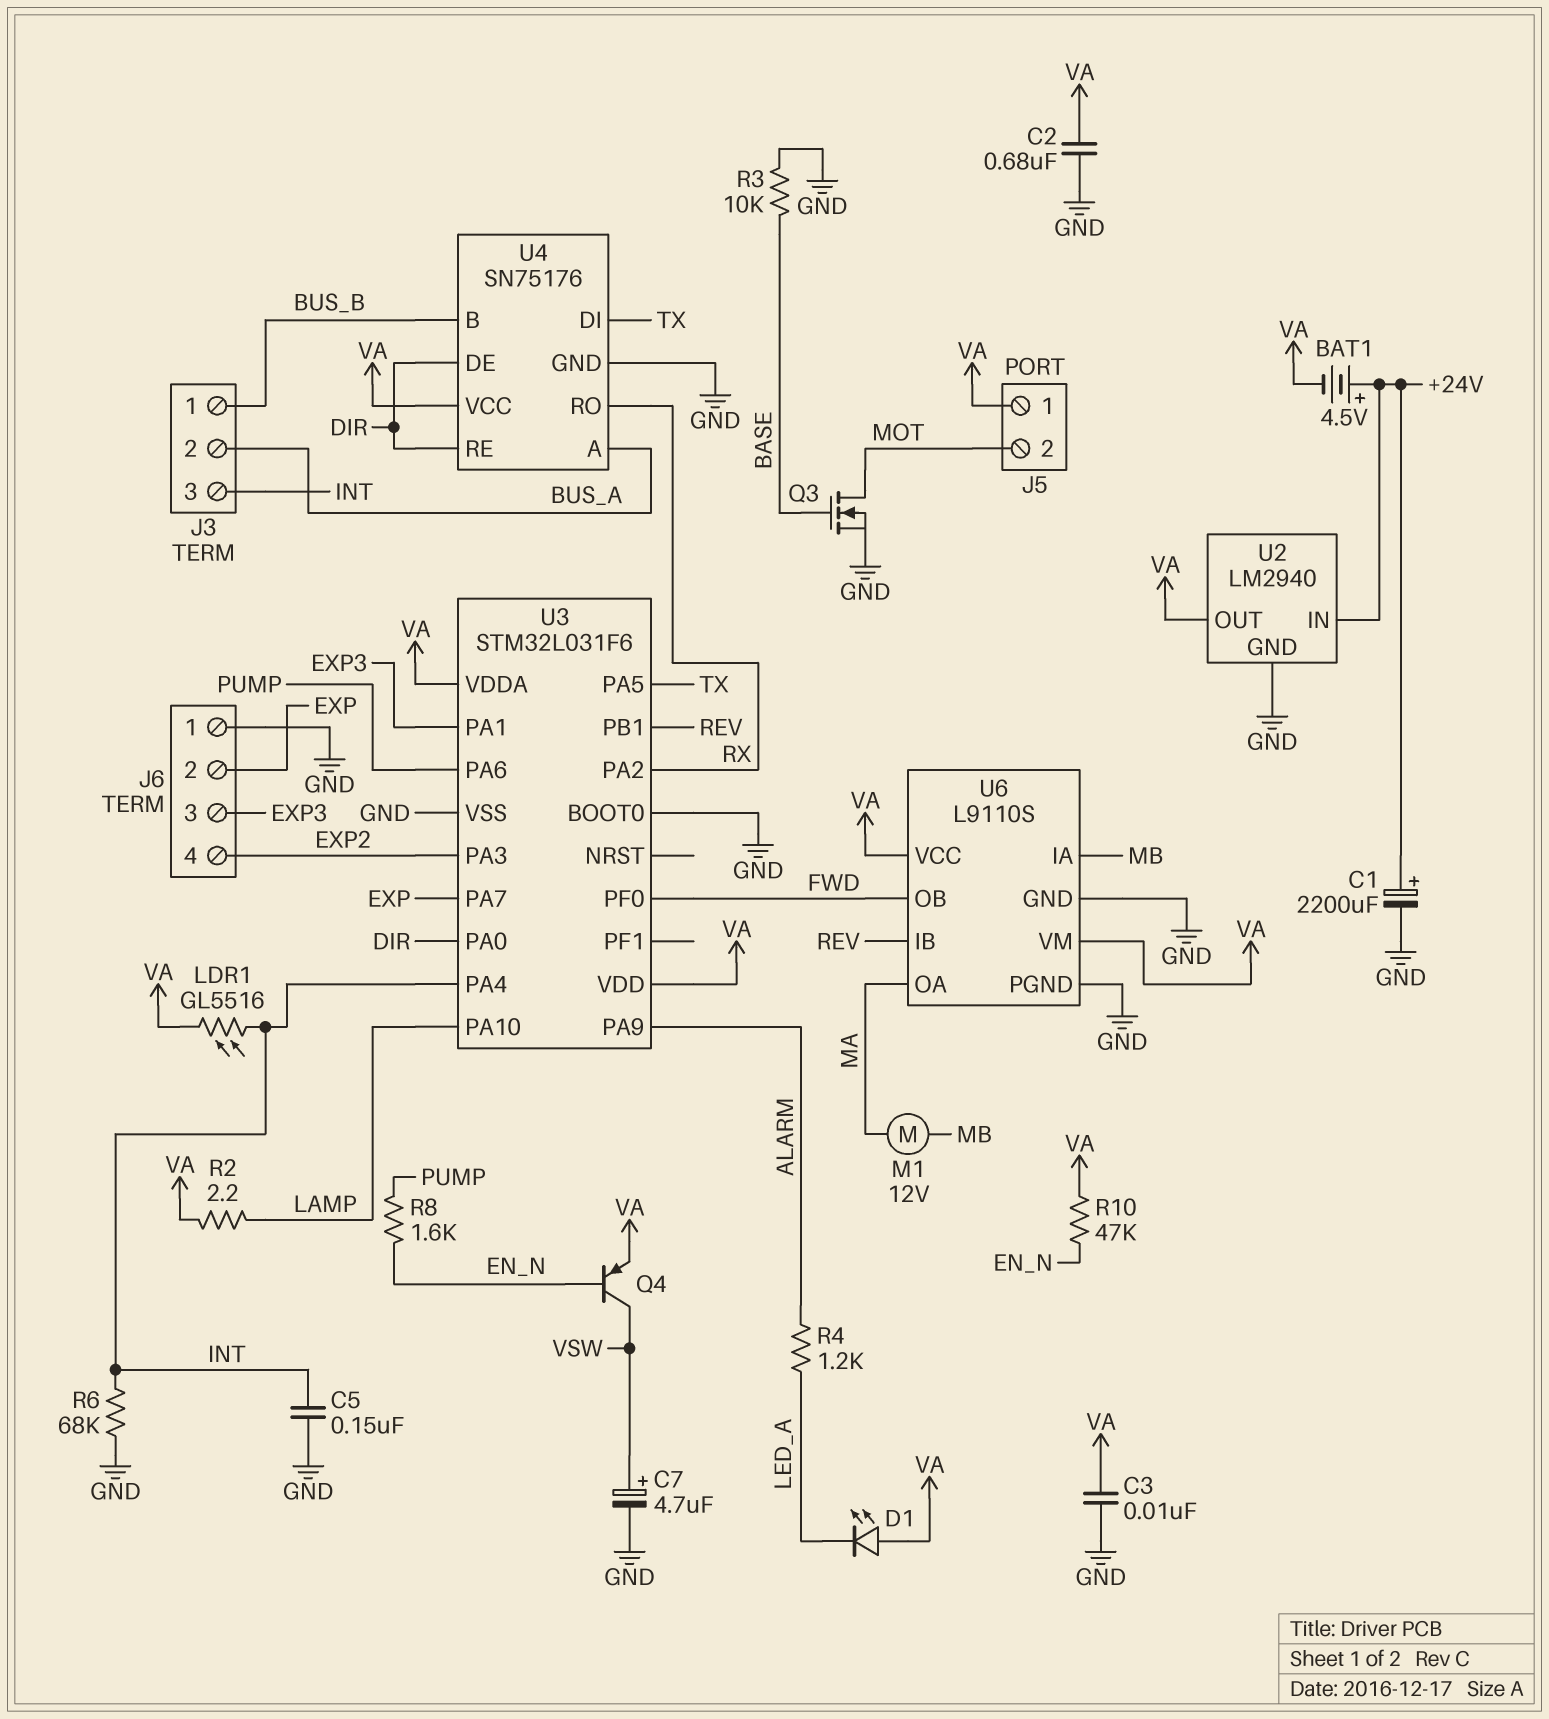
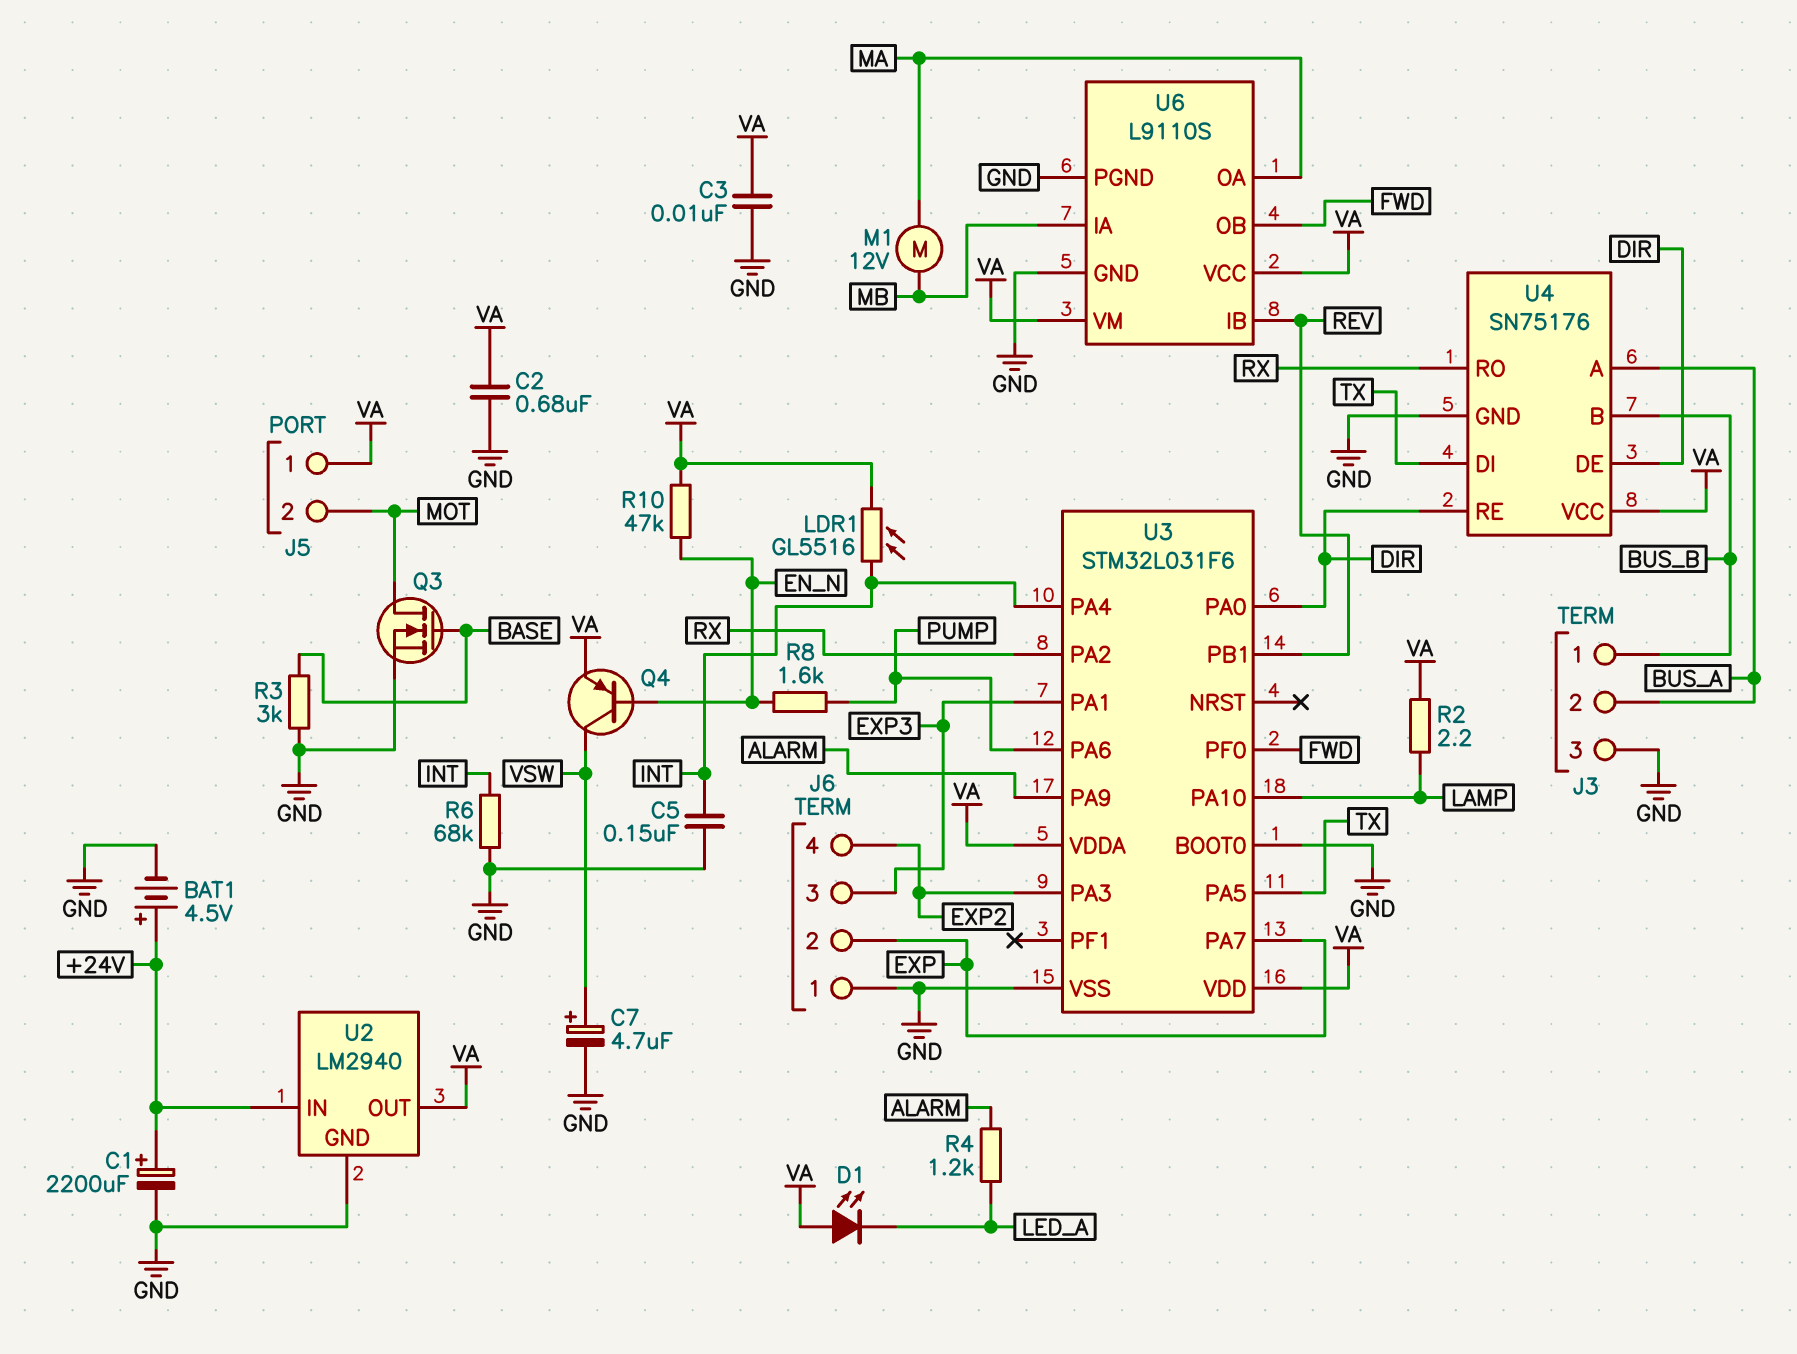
BAT1: 4.5V (plus +24V, minus VA) -> 4.5V (plus +24V, minus GND)
J3 pin 3: INT -> GND
R3: 10k (BASE, GND) -> 3k (BASE, GND)

